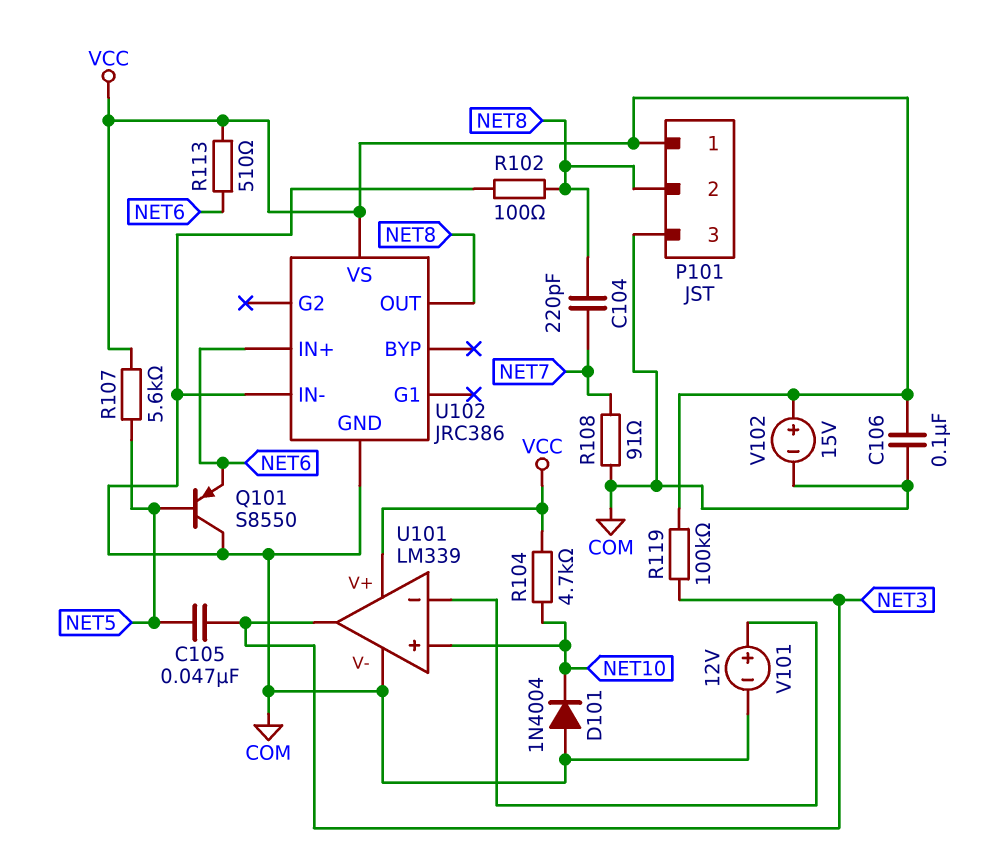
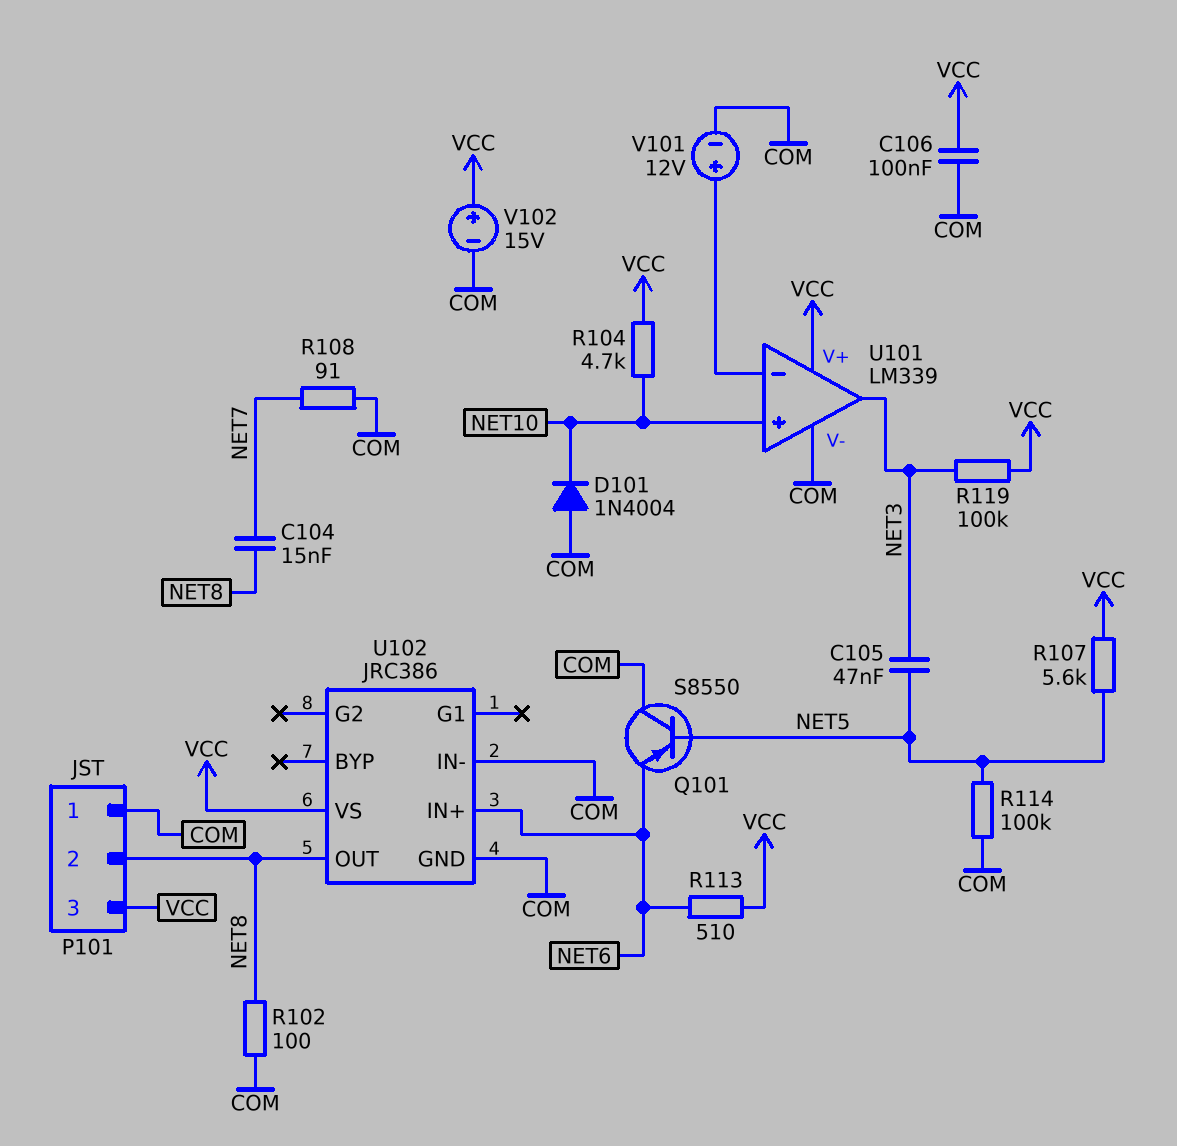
C104: 220pF (NET7, NET8) -> 15nF (NET7, NET8)
P101 pin 1: VCC -> COM
P101 pin 3: COM -> VCC
R114: none -> 100k (COM, NET5)

